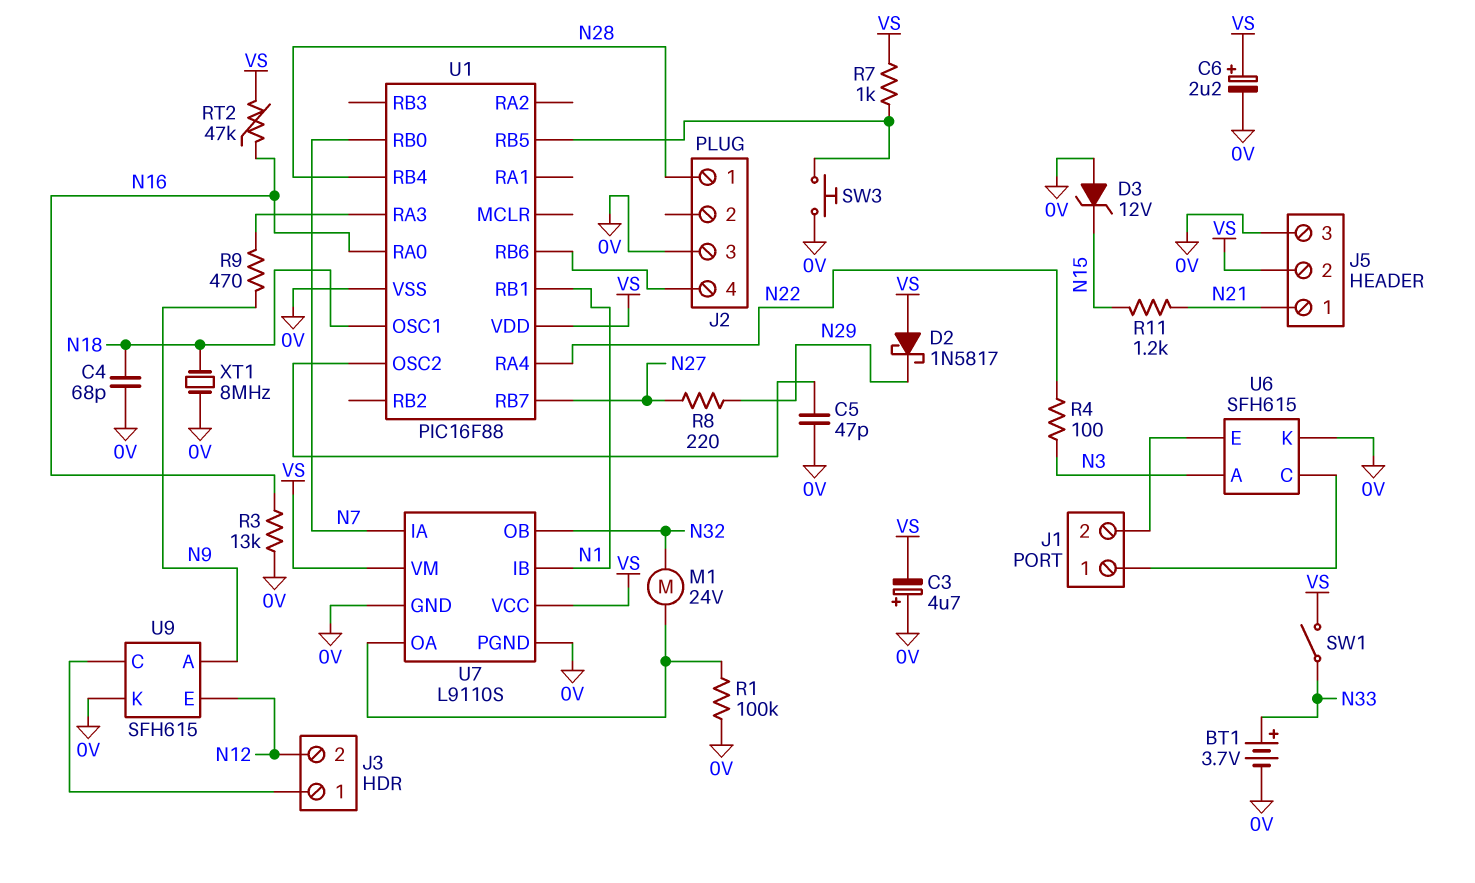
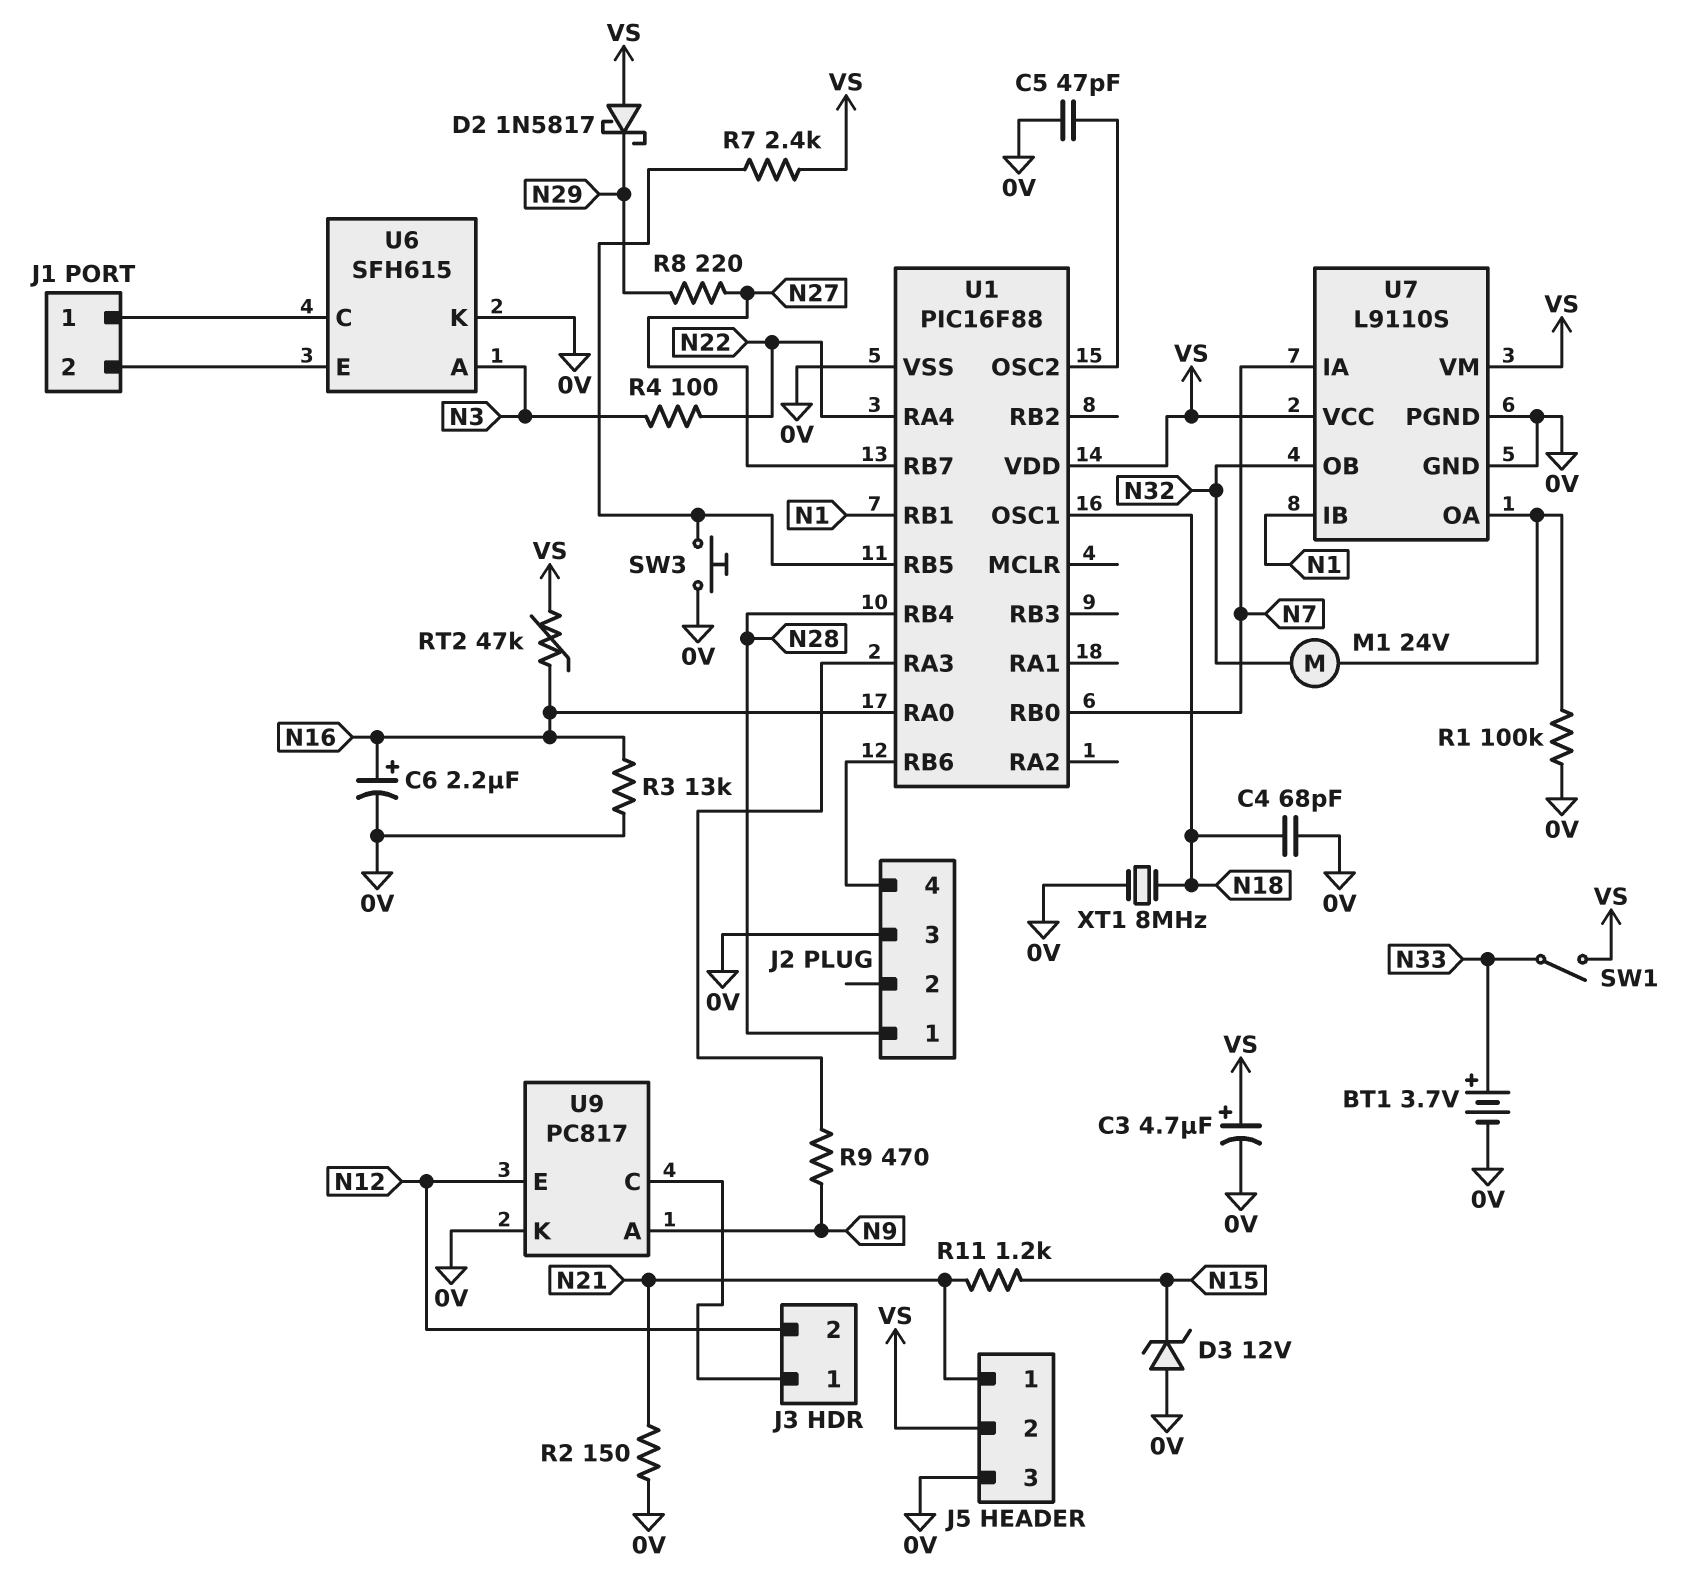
C3: 4.7uF (plus 0V, minus VS) -> 4.7uF (plus VS, minus 0V)
C6: 2.2uF (plus VS, minus 0V) -> 2.2uF (plus N16, minus 0V)
R2: none -> 150 (0V, N21)
R7: 1k (U1/RB5, VS) -> 2.4k (U1/RB5, VS)
U9: SFH615 -> PC817

